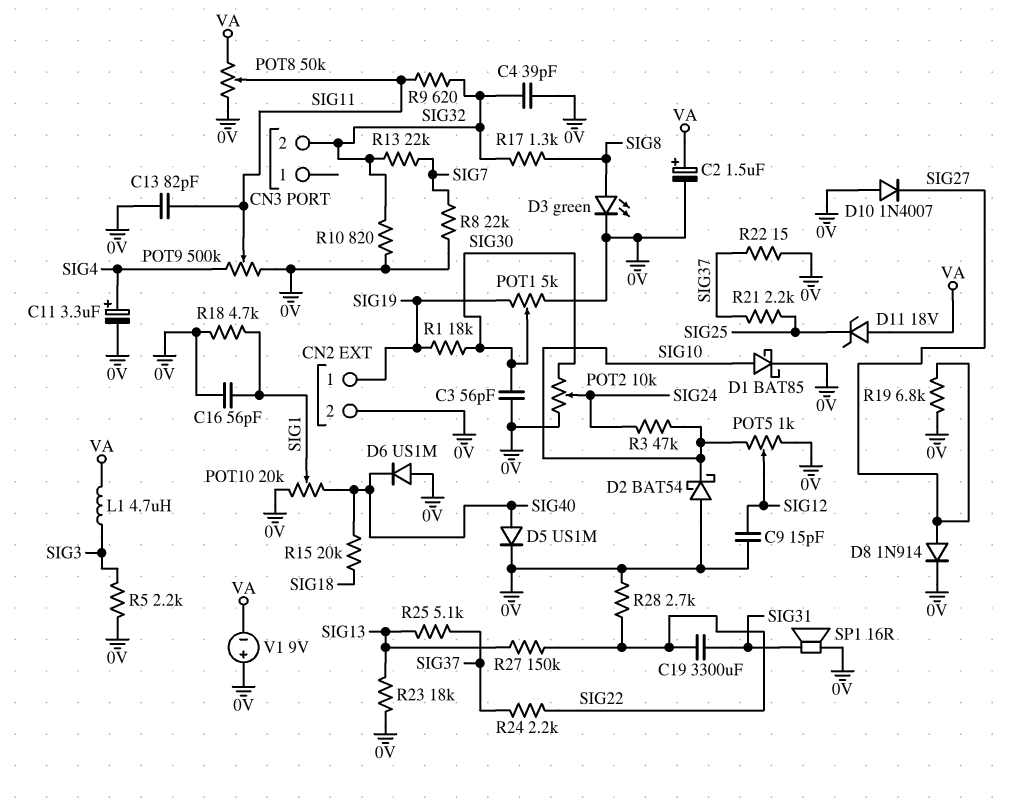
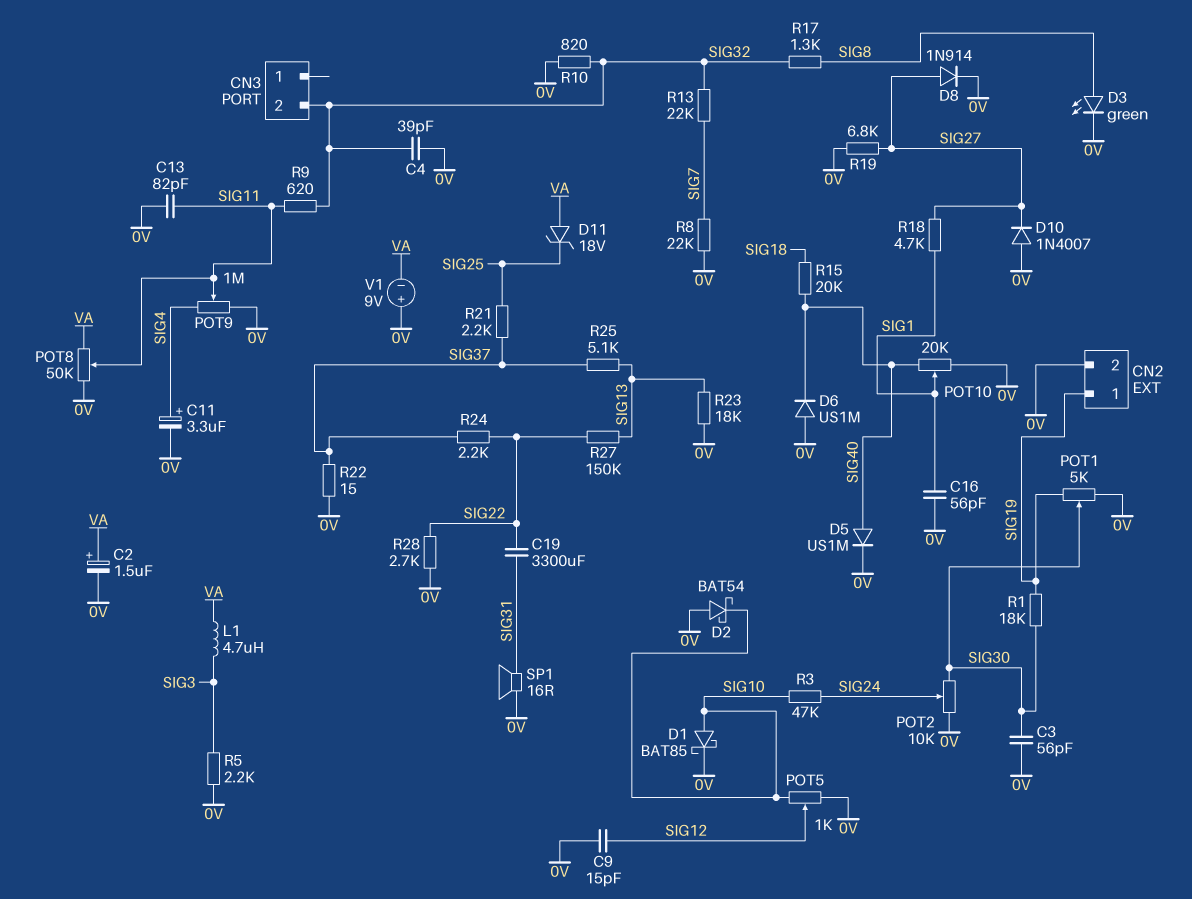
POT9: 500k (0V, SIG4, wiper SIG11) -> 1M (0V, SIG4, wiper SIG11)
R18: 4.7k (0V, SIG1) -> 4.7k (SIG1, SIG27)

